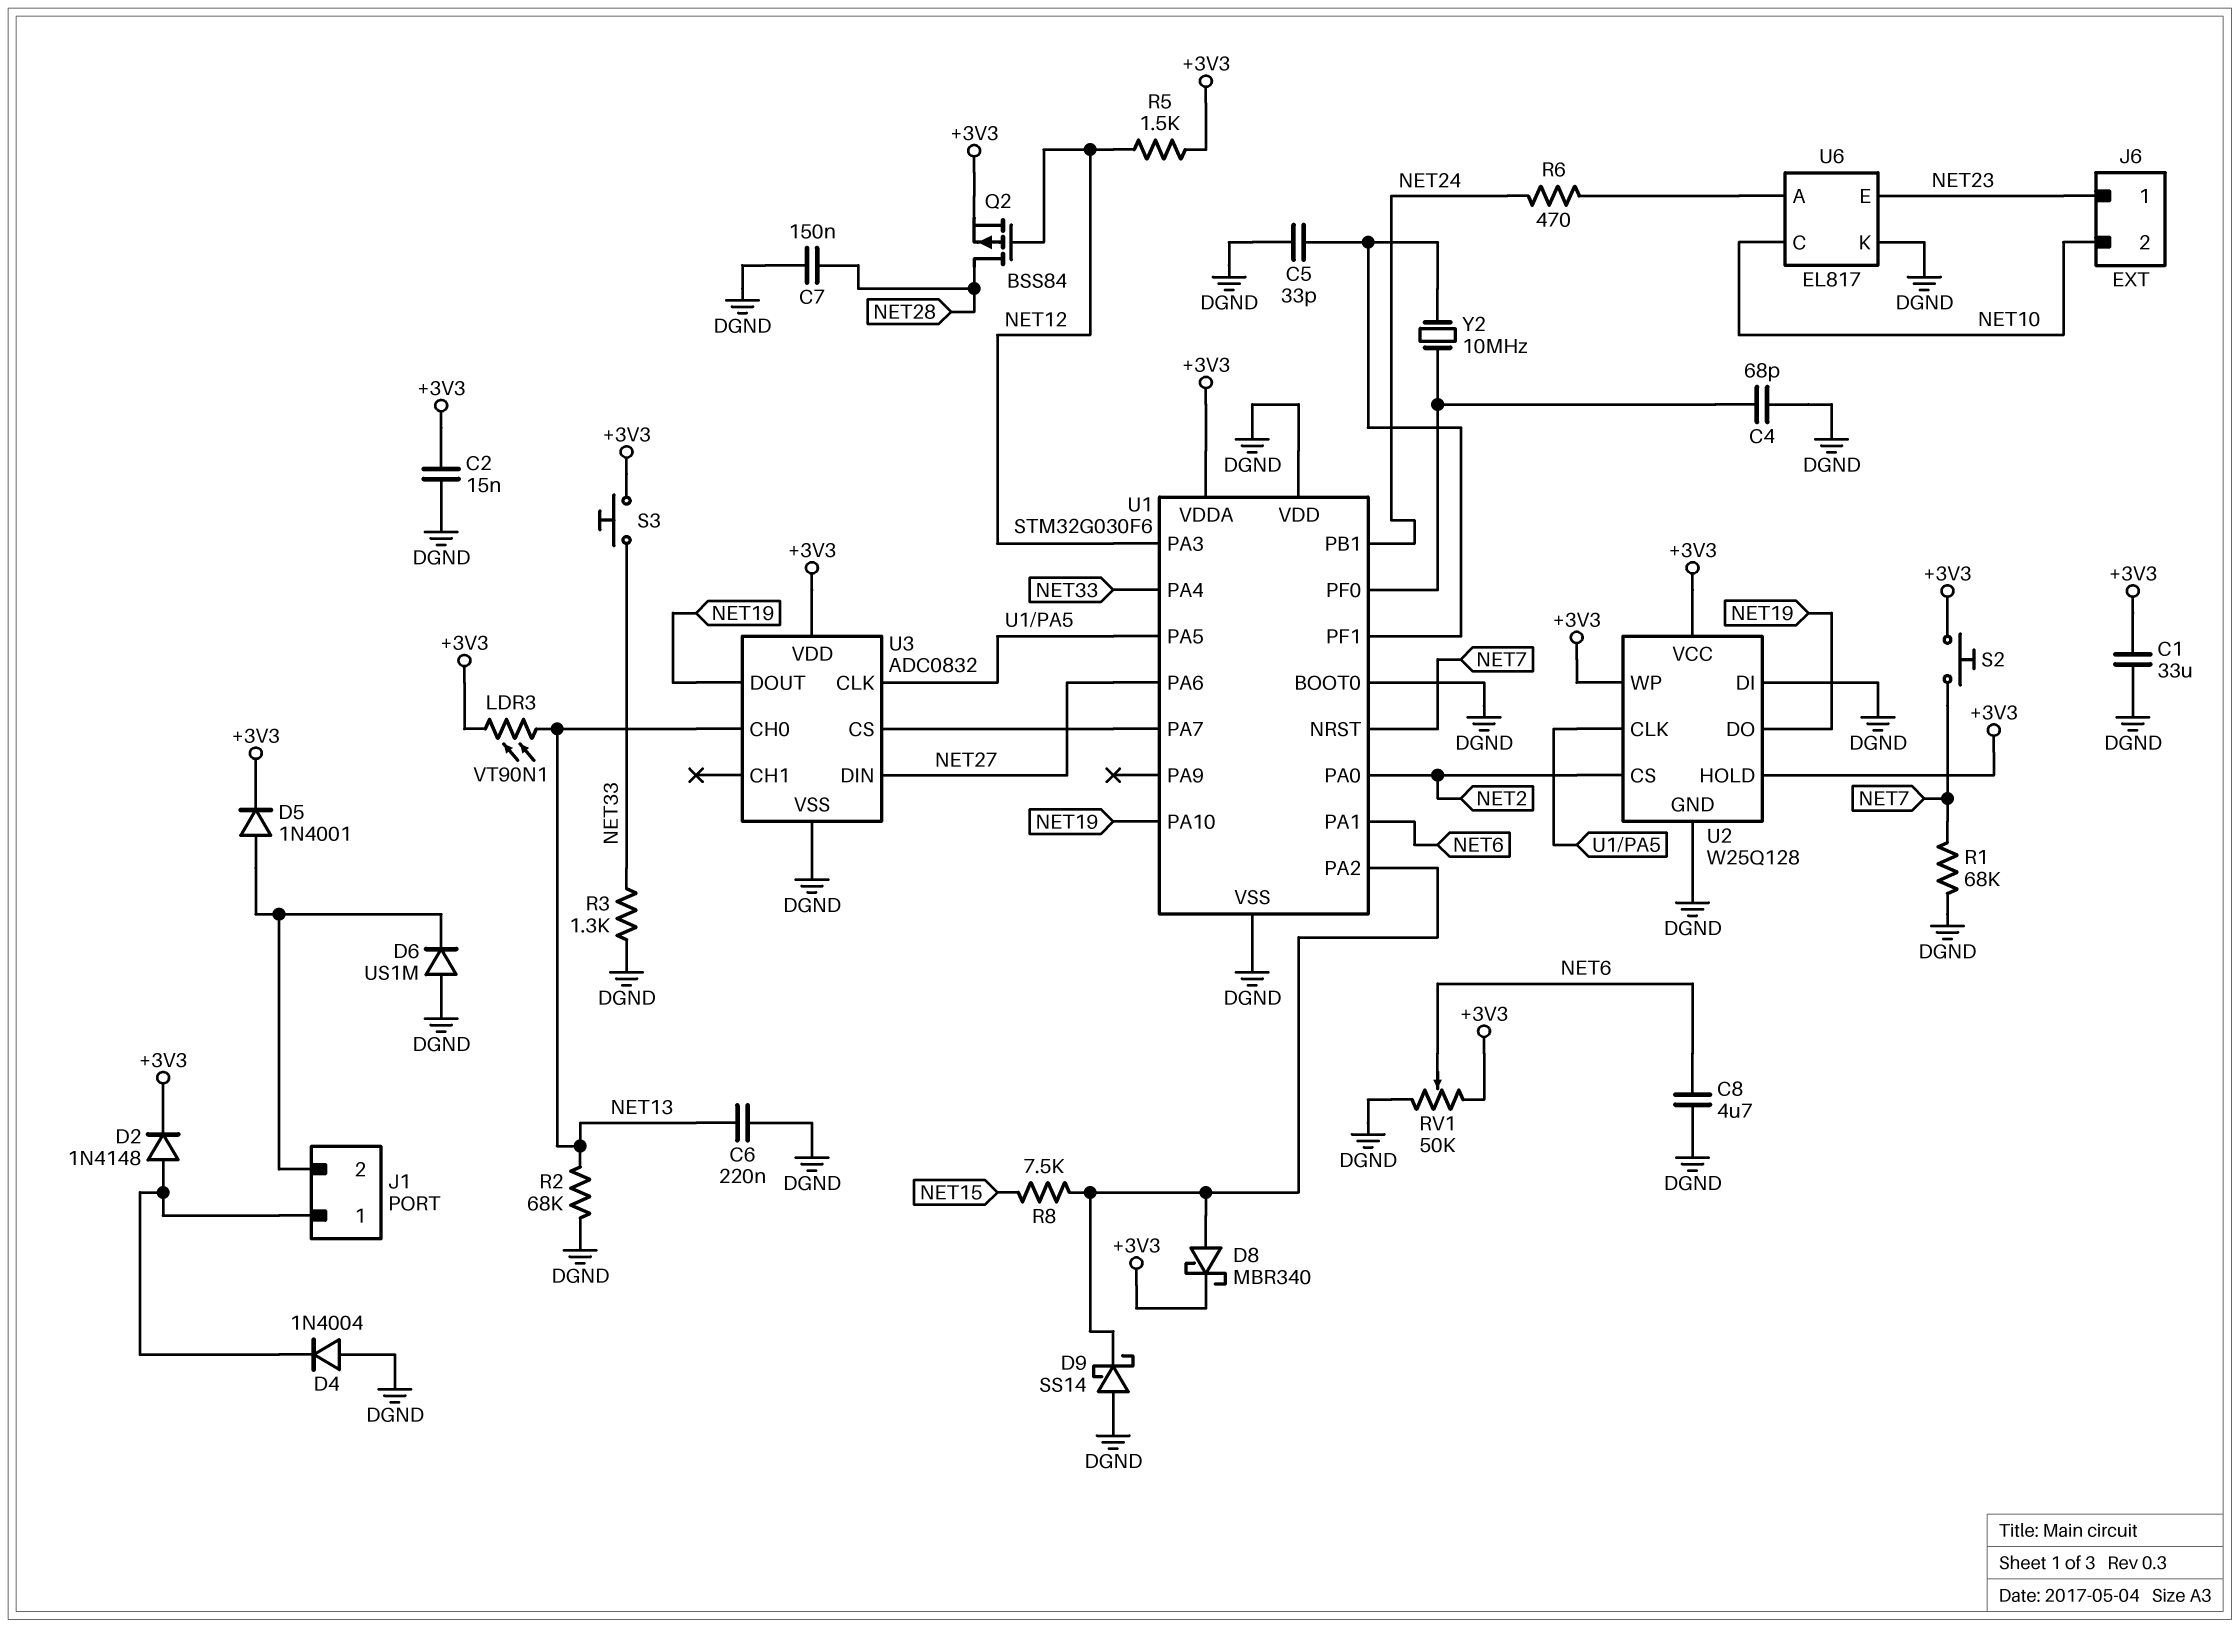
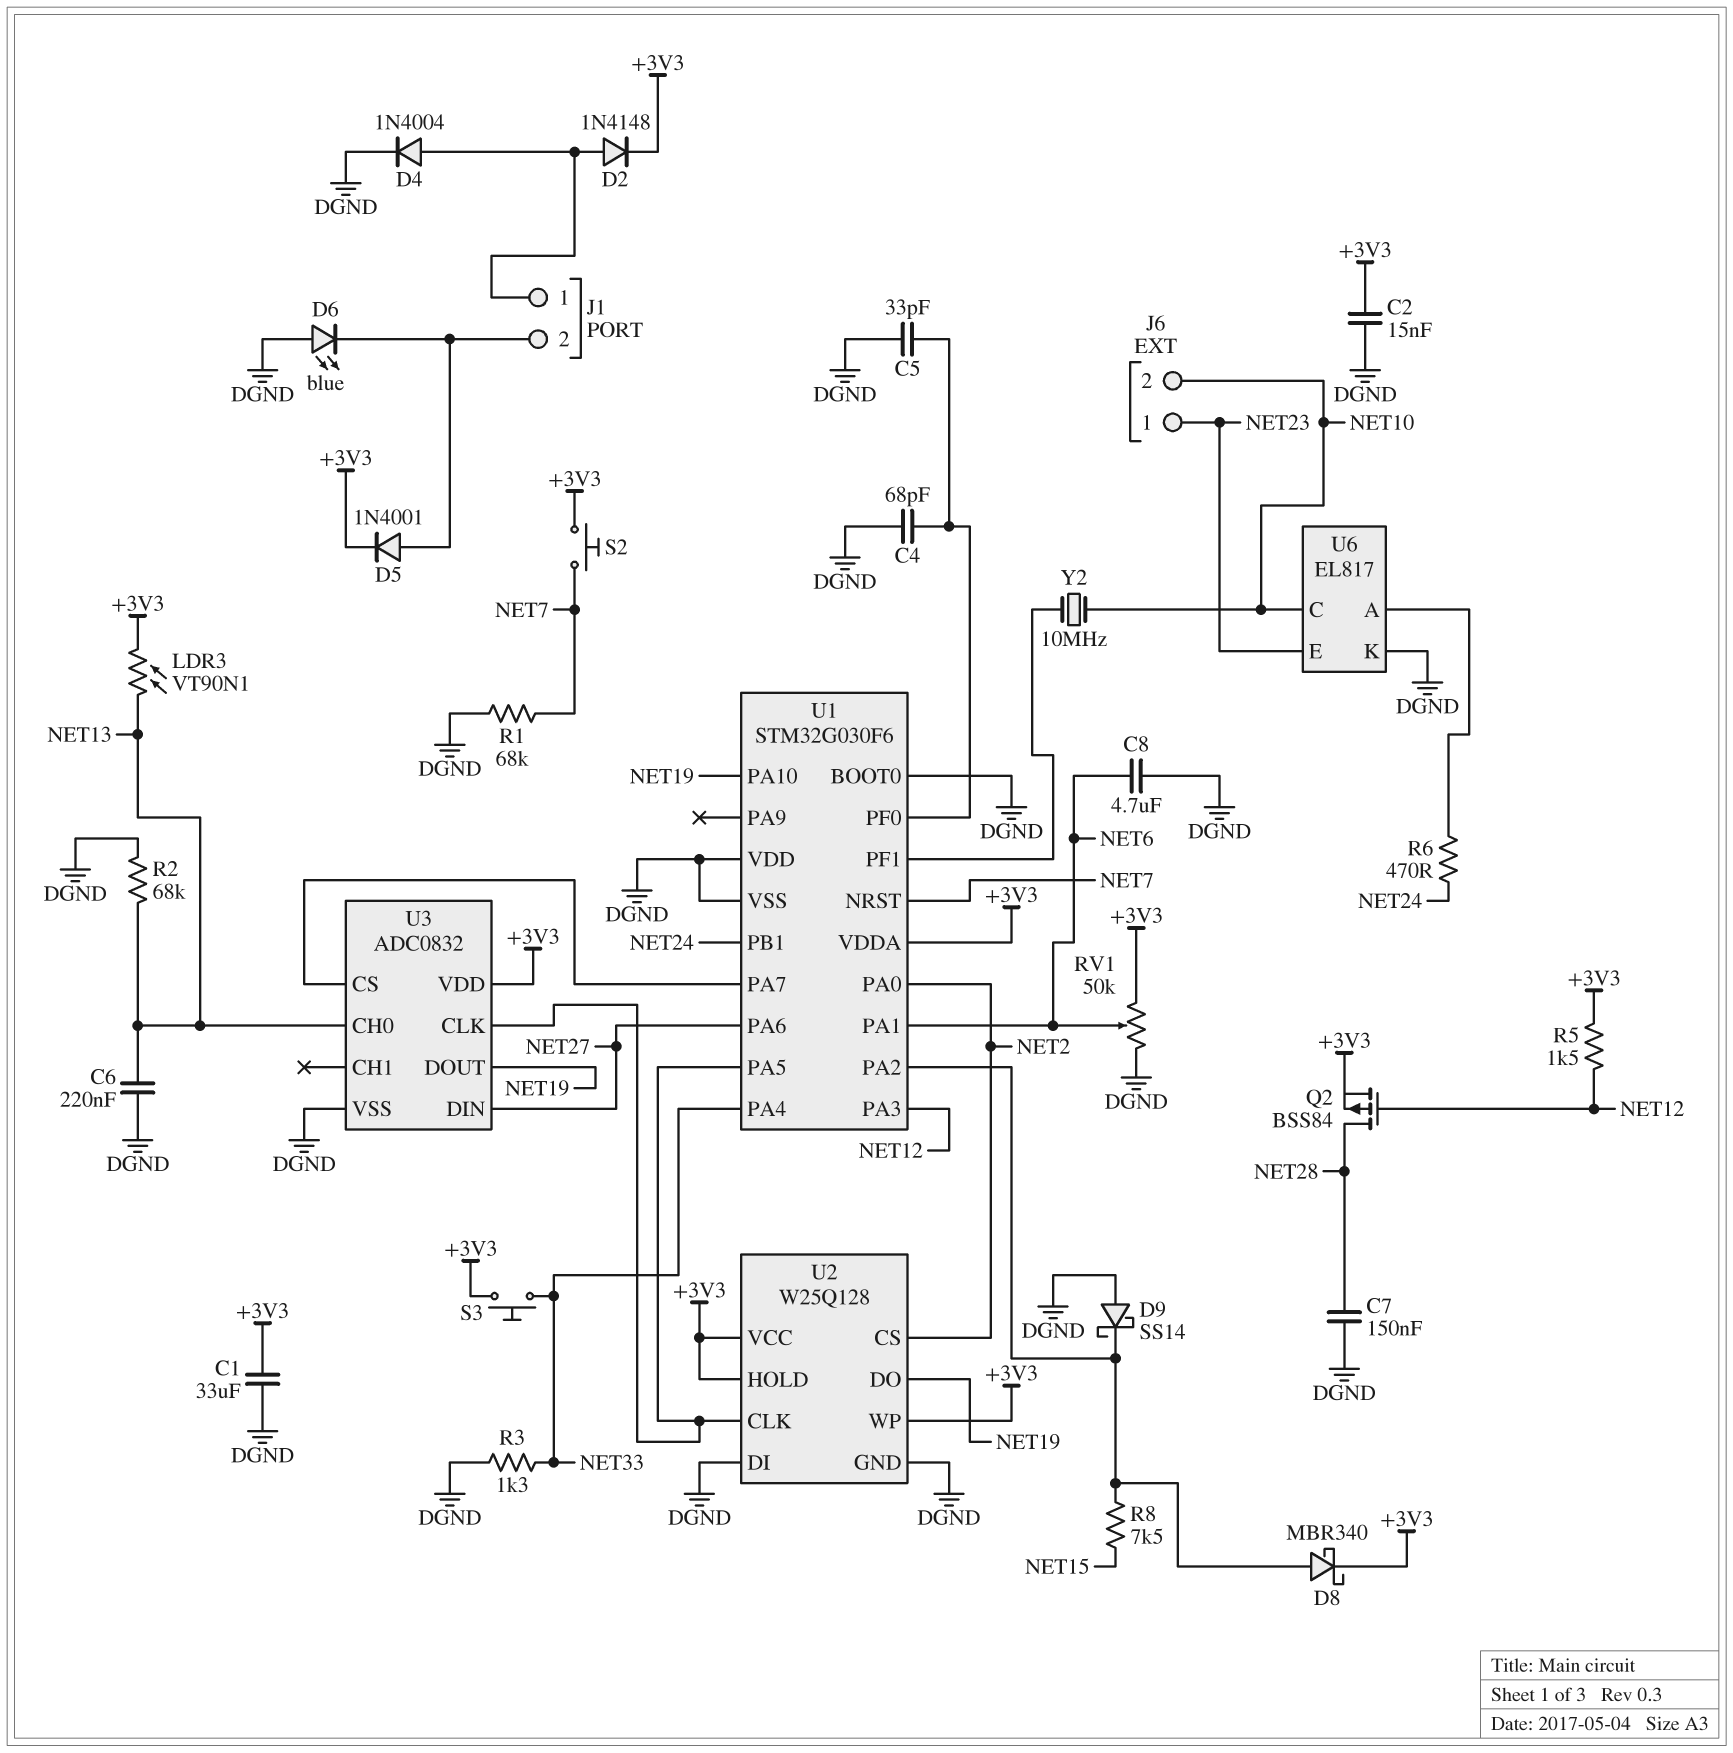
C5: 33pF (DGND, U1/PF1) -> 33pF (DGND, U1/PF0)
D4: diode 1N4004 (A DGND, K J1/1) -> diode 1N4004 (A J1/1, K DGND)
D6: diode US1M (A DGND, K J1/2) -> LED blue (A DGND, K J1/2)
Y2: 10MHz (U1/PF0, U1/PF1) -> 10MHz (NET10, U1/PF1)

